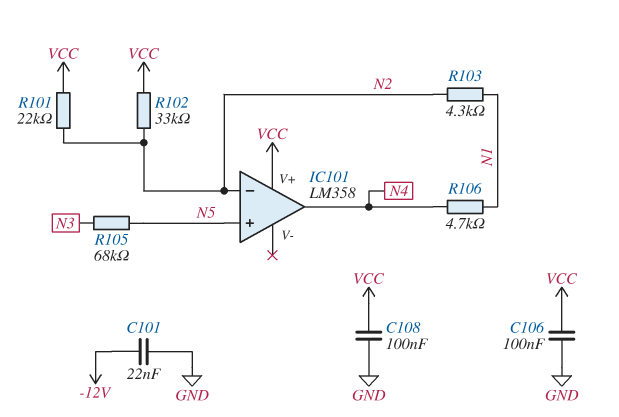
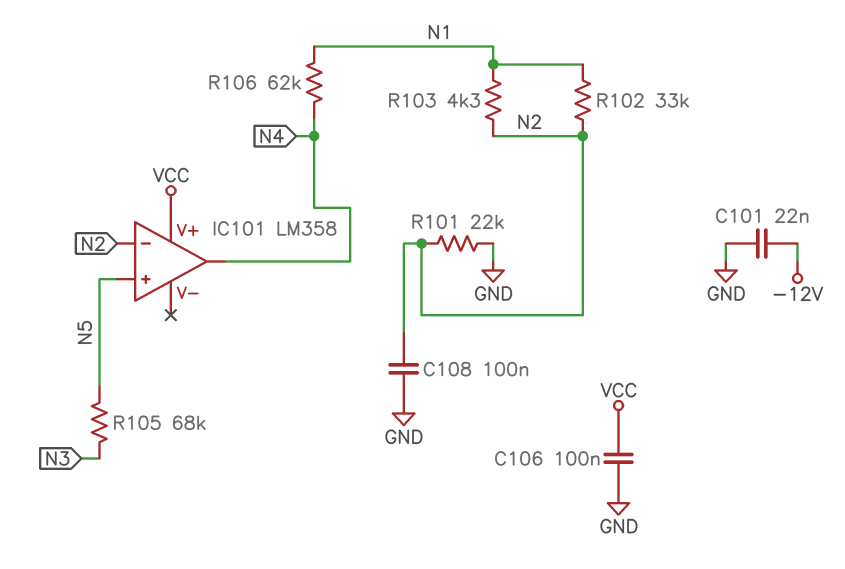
C108: 100nF (GND, VCC) -> 100nF (GND, N2)
R101: 22k (N2, VCC) -> 22k (GND, N2)
R102: 33k (N2, VCC) -> 33k (N1, N2)
R106: 4.7k (N1, N4) -> 62k (N1, N4)

